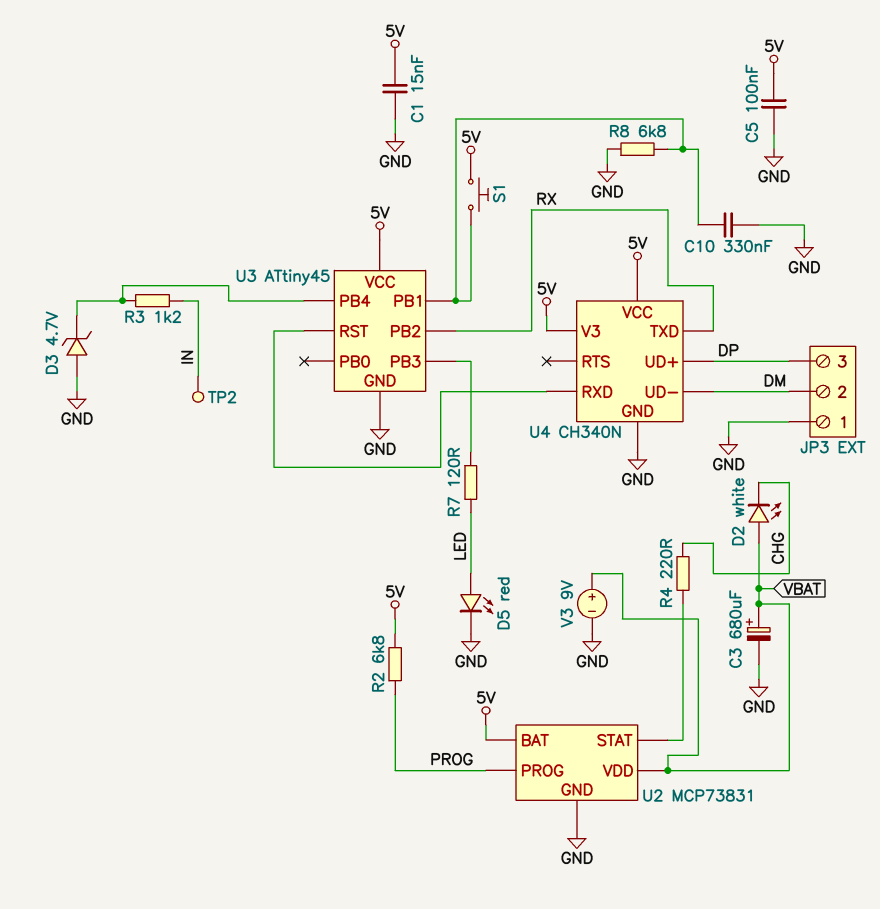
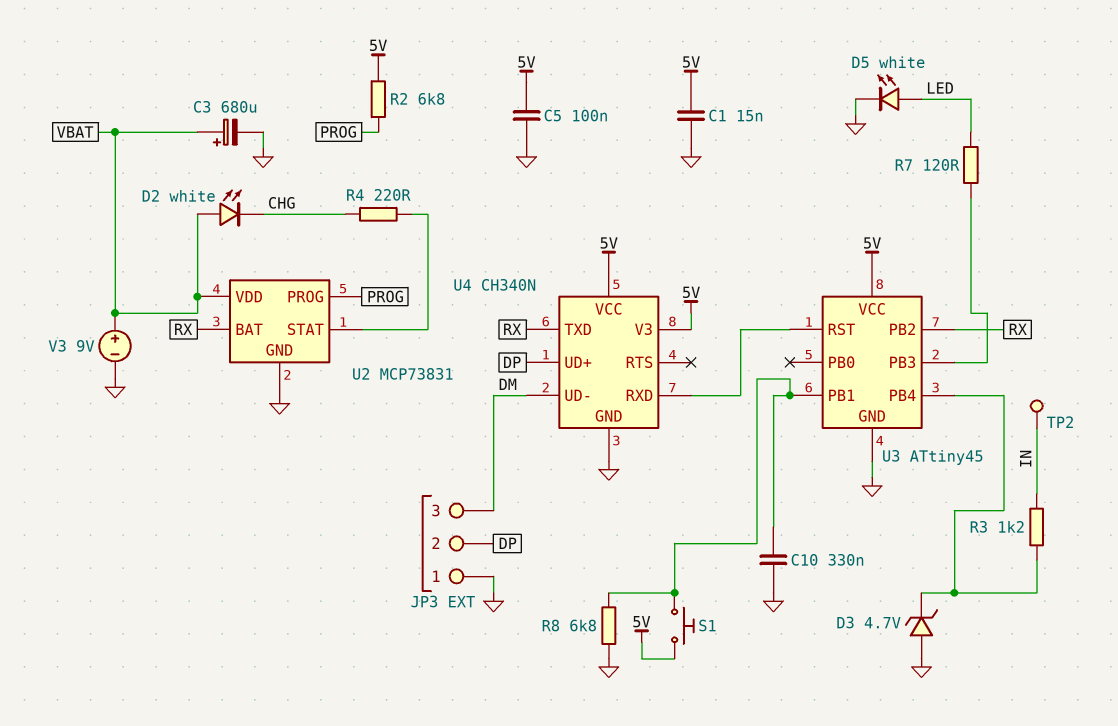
D5: LED red (A LED, K GND) -> LED white (A LED, K GND)
JP3 pin 2: DM -> DP
JP3 pin 3: DP -> DM
U2 pin BAT: 5V -> RX

